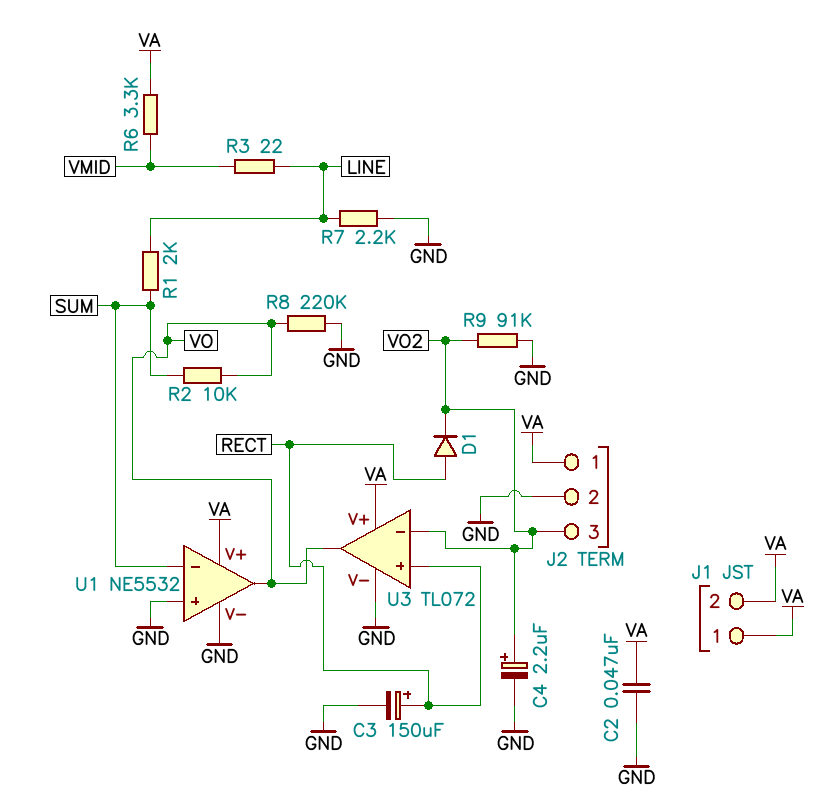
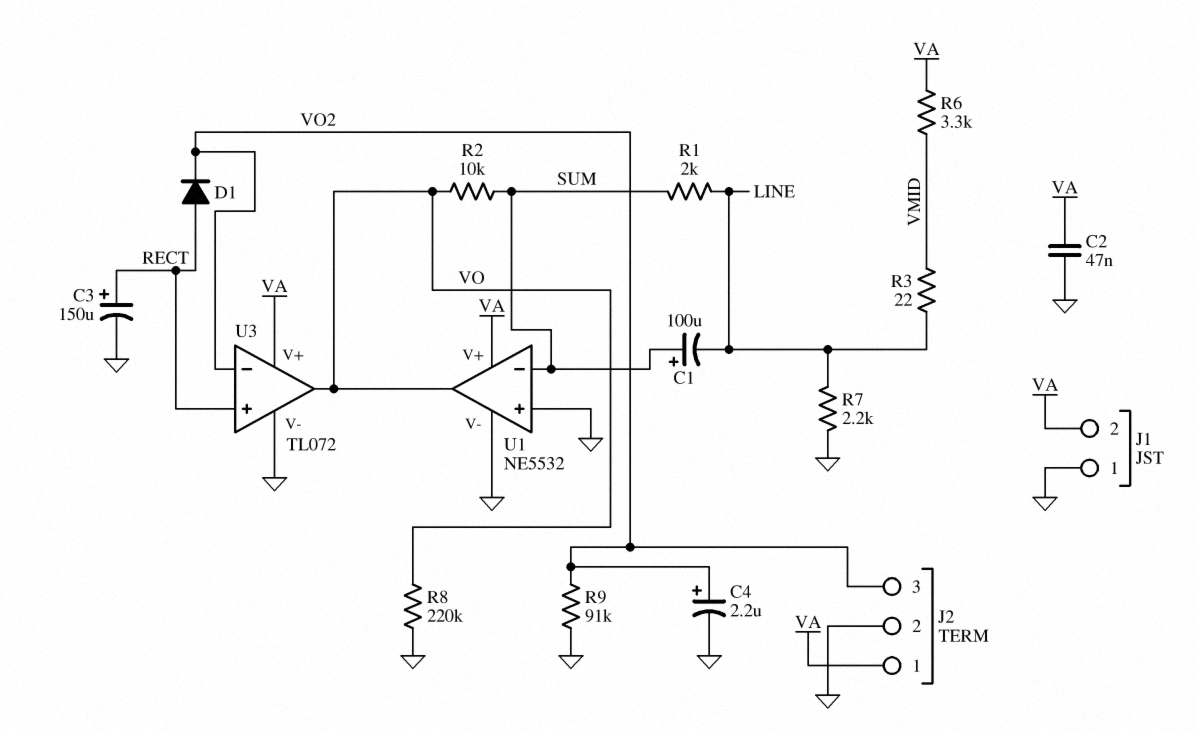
C1: none -> 100uF (plus SUM, minus LINE)
J1 pin 1: VA -> GND

